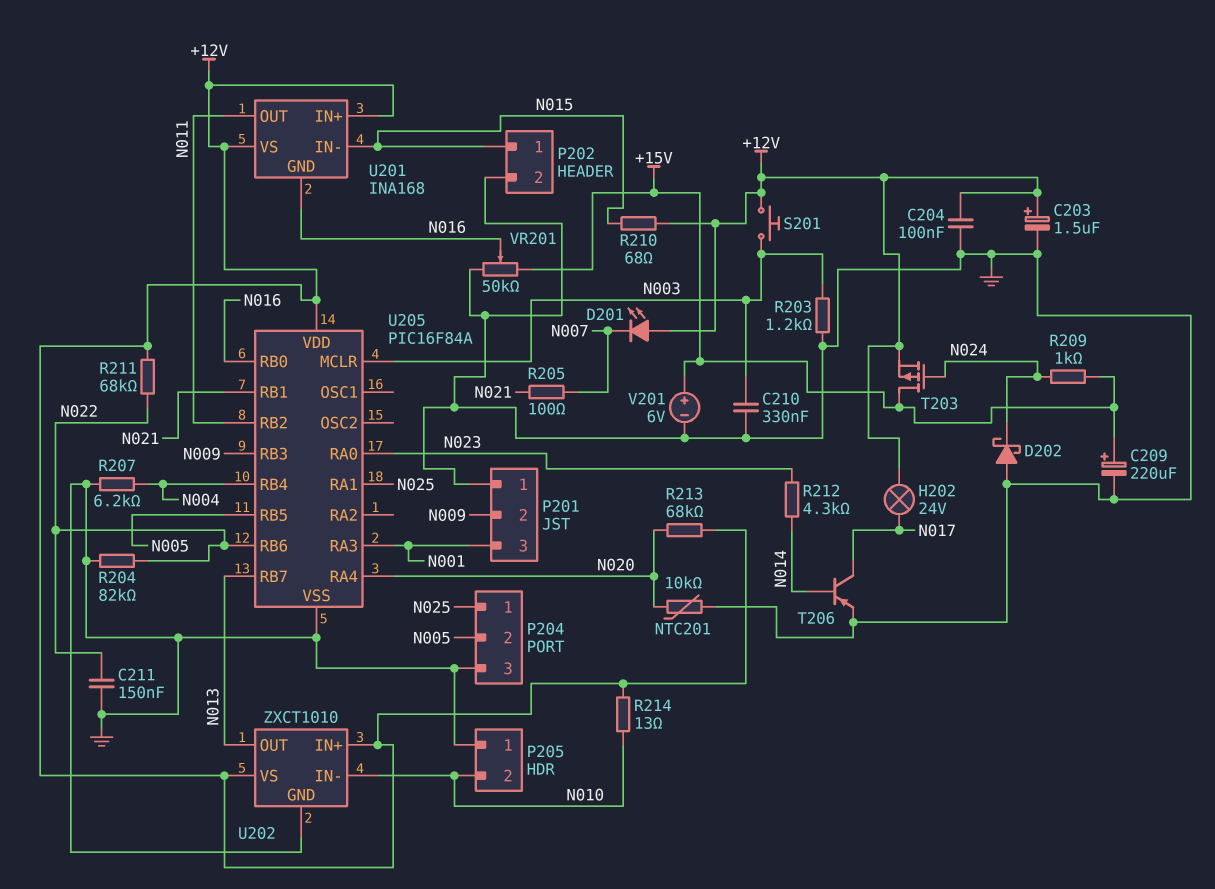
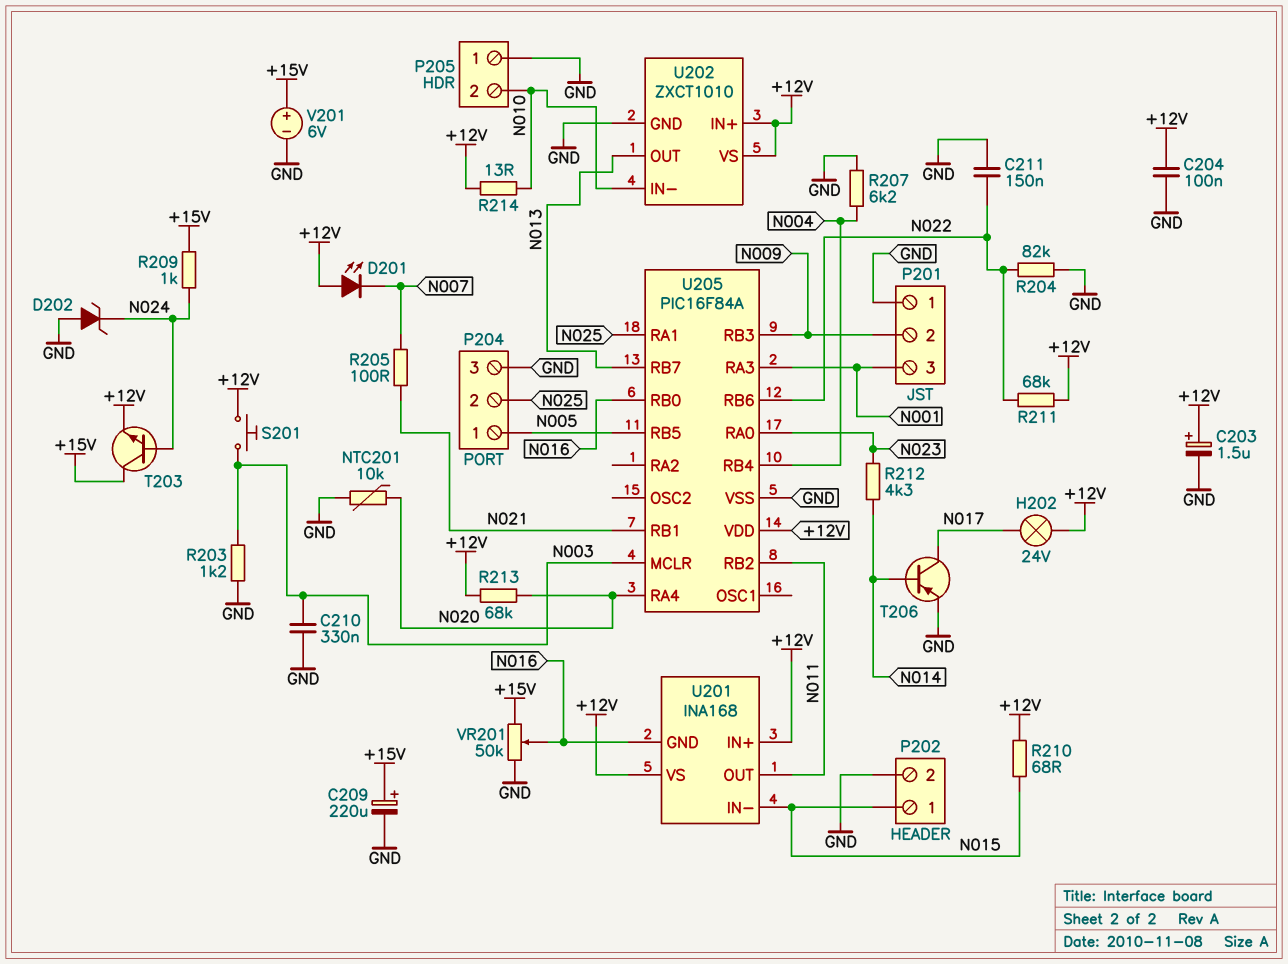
D202: schottky (A GND, K N024) -> zener (A GND, K N024)
P204 pin 1: N025 -> N005
P204 pin 2: N005 -> N025
T203: PMOS (G N024, D +15V, S +12V) -> NPN (B N024, C +15V, E +12V)

